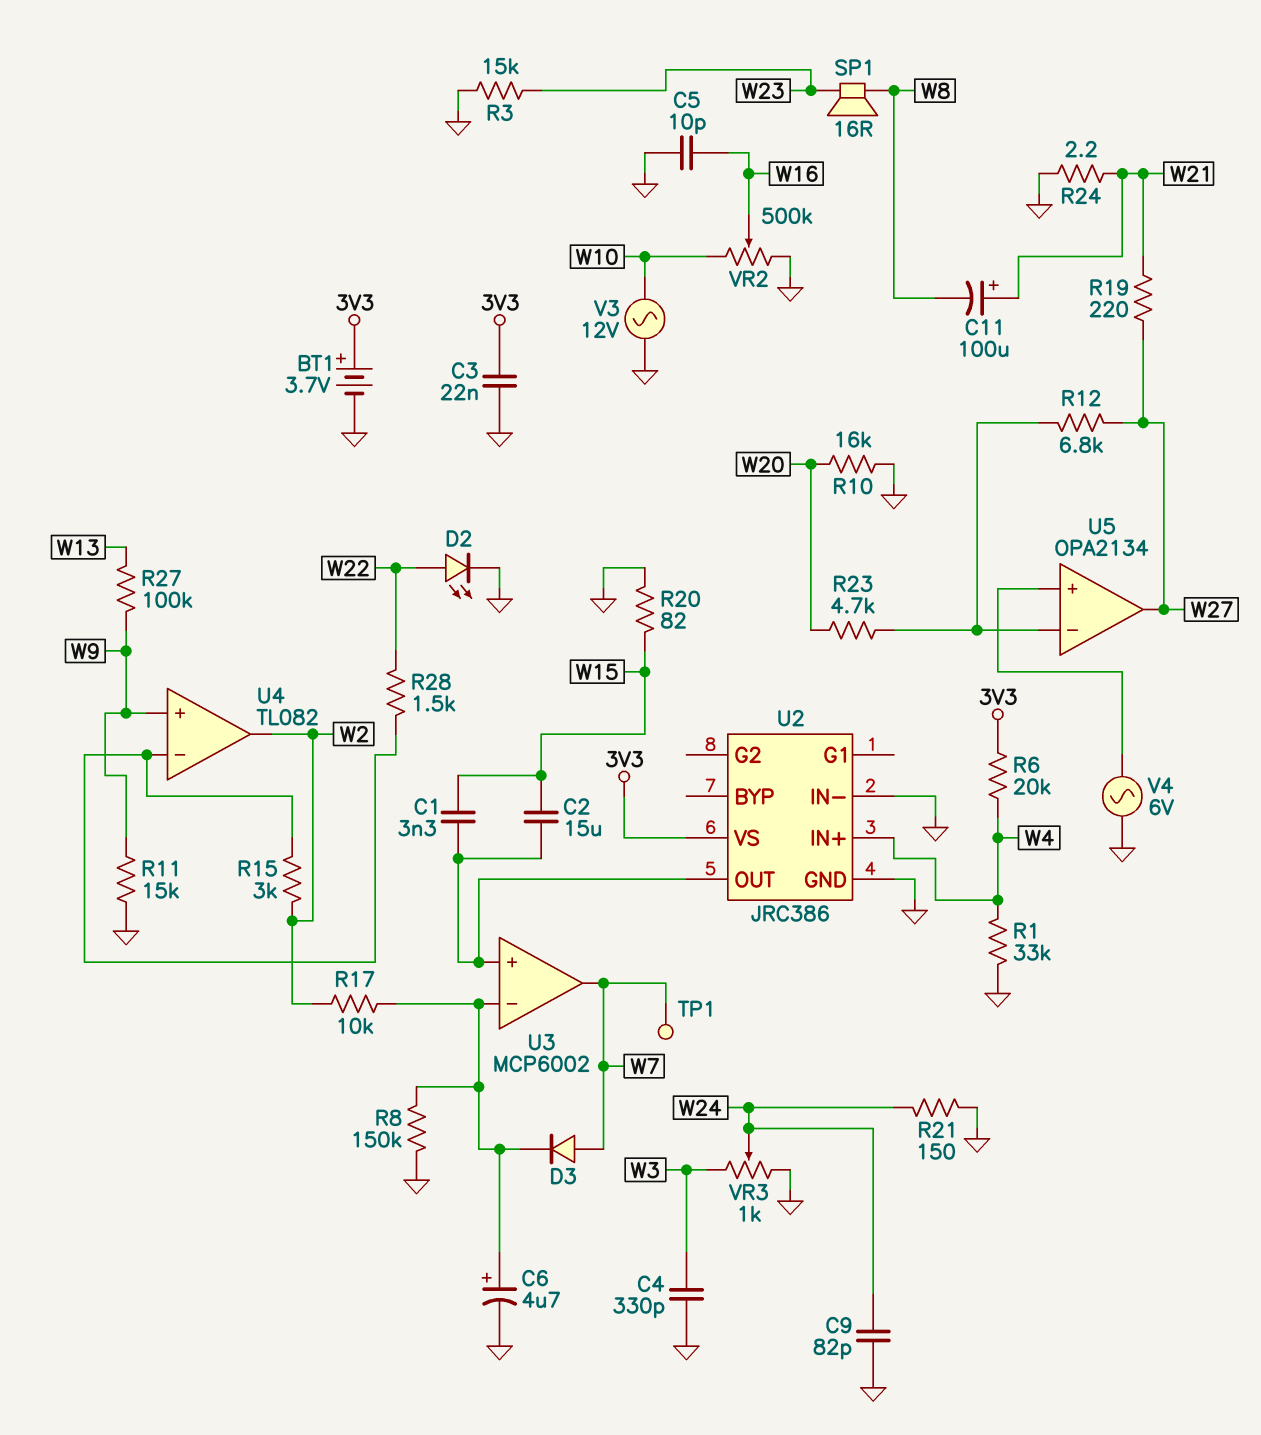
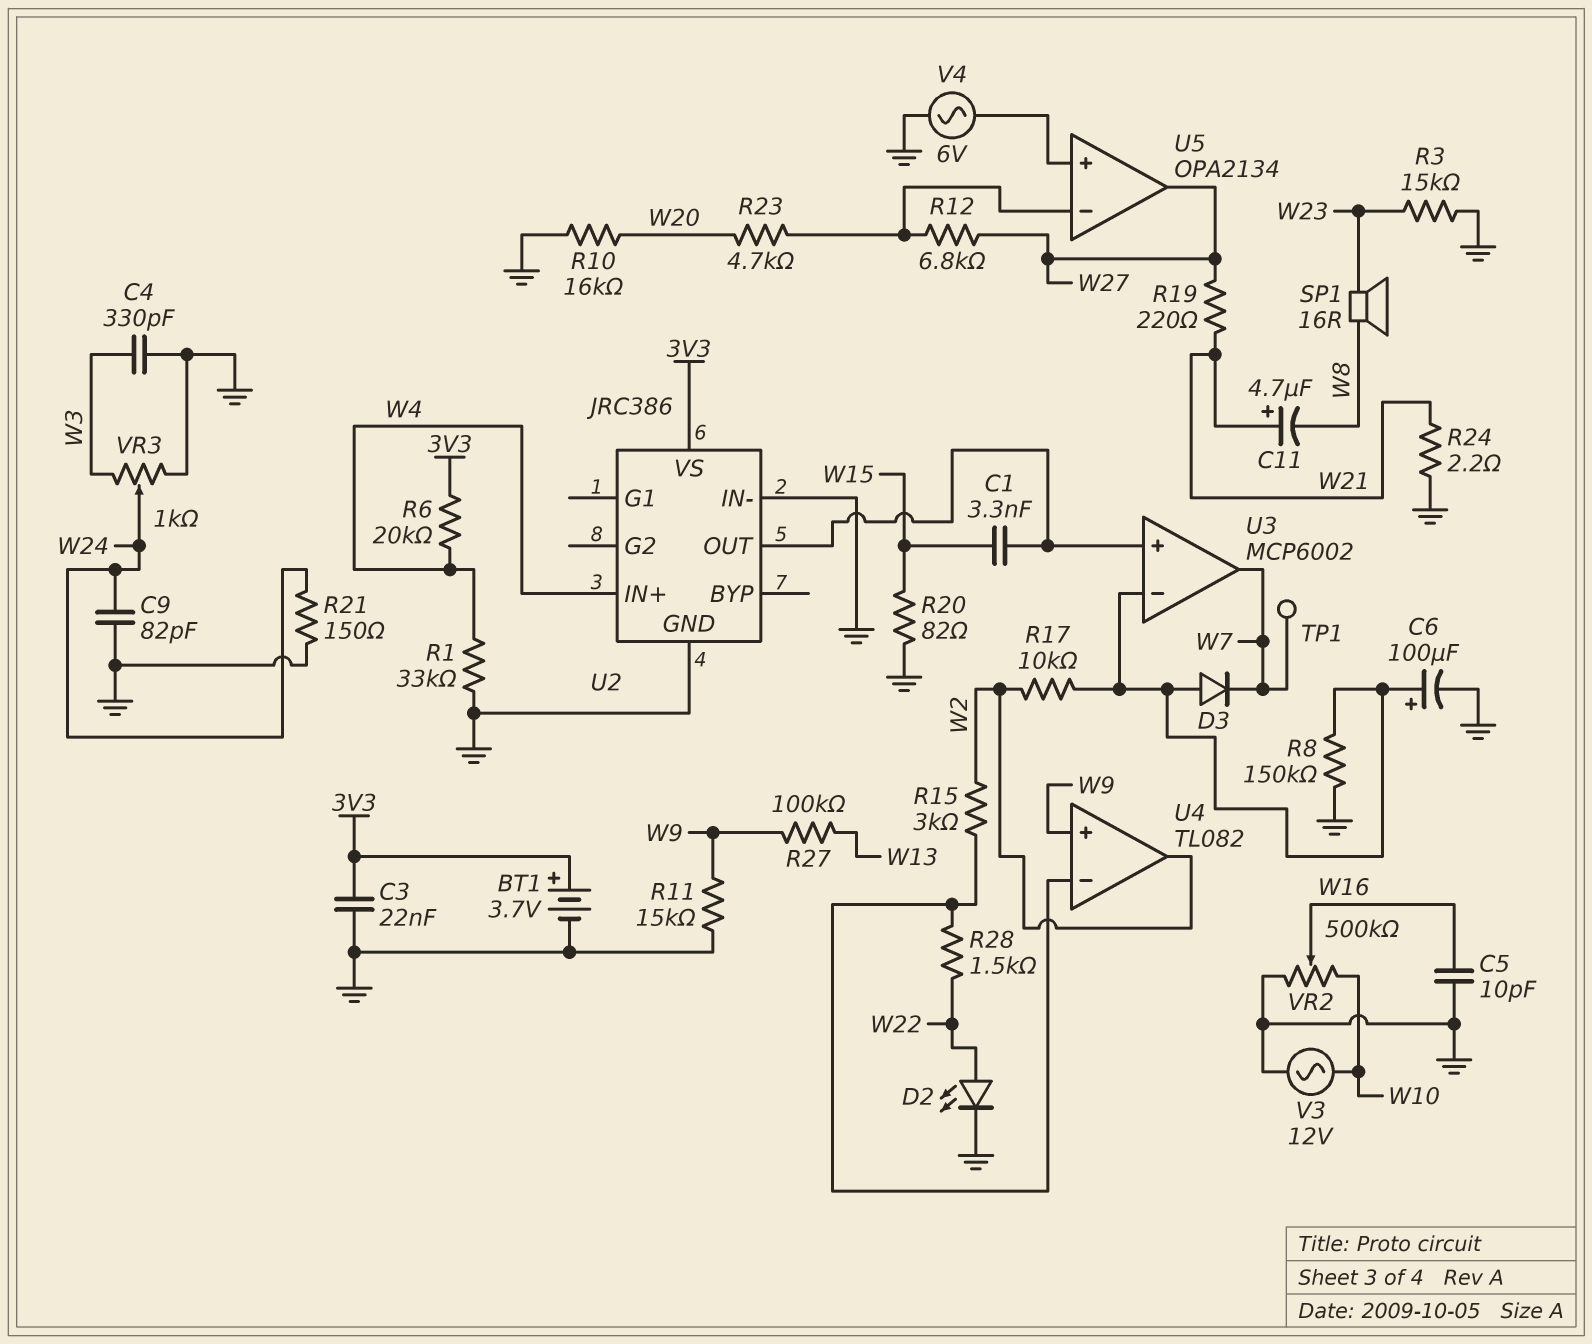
C2: 15uF (U2/OUT, W15) -> none
C6: 4.7uF (plus U3/in-, minus GND) -> 100uF (plus U3/in-, minus GND)
C11: 100uF (plus W21, minus W8) -> 4.7uF (plus W21, minus W8)
D3: diode (A W7, K U3/in-) -> diode (A U3/in-, K W7)

